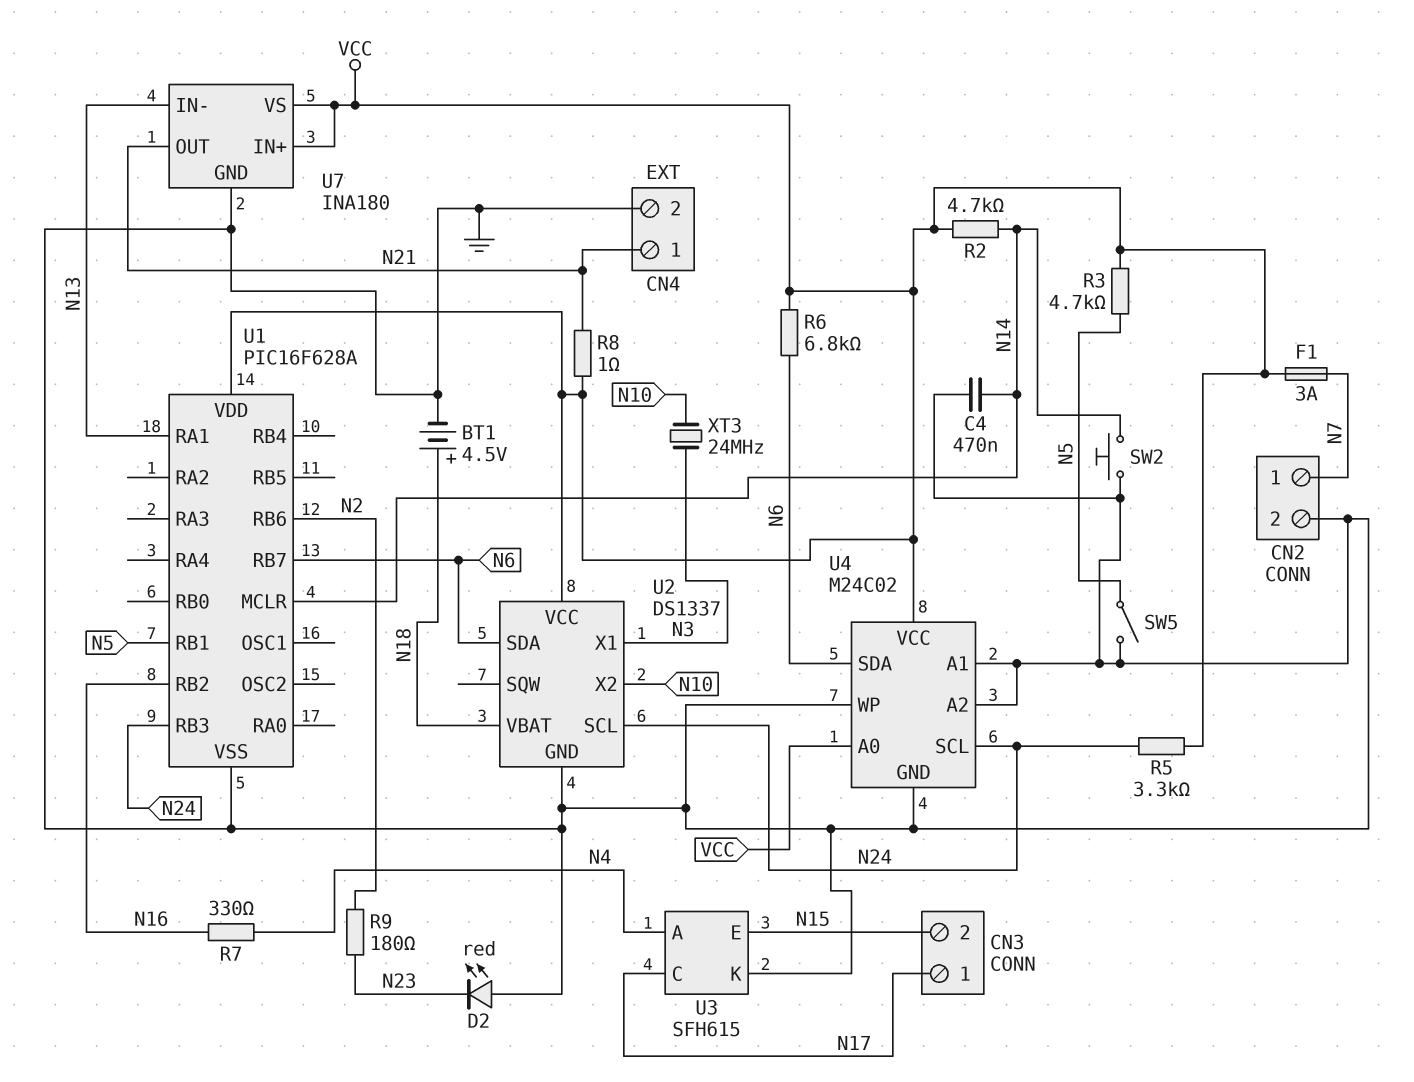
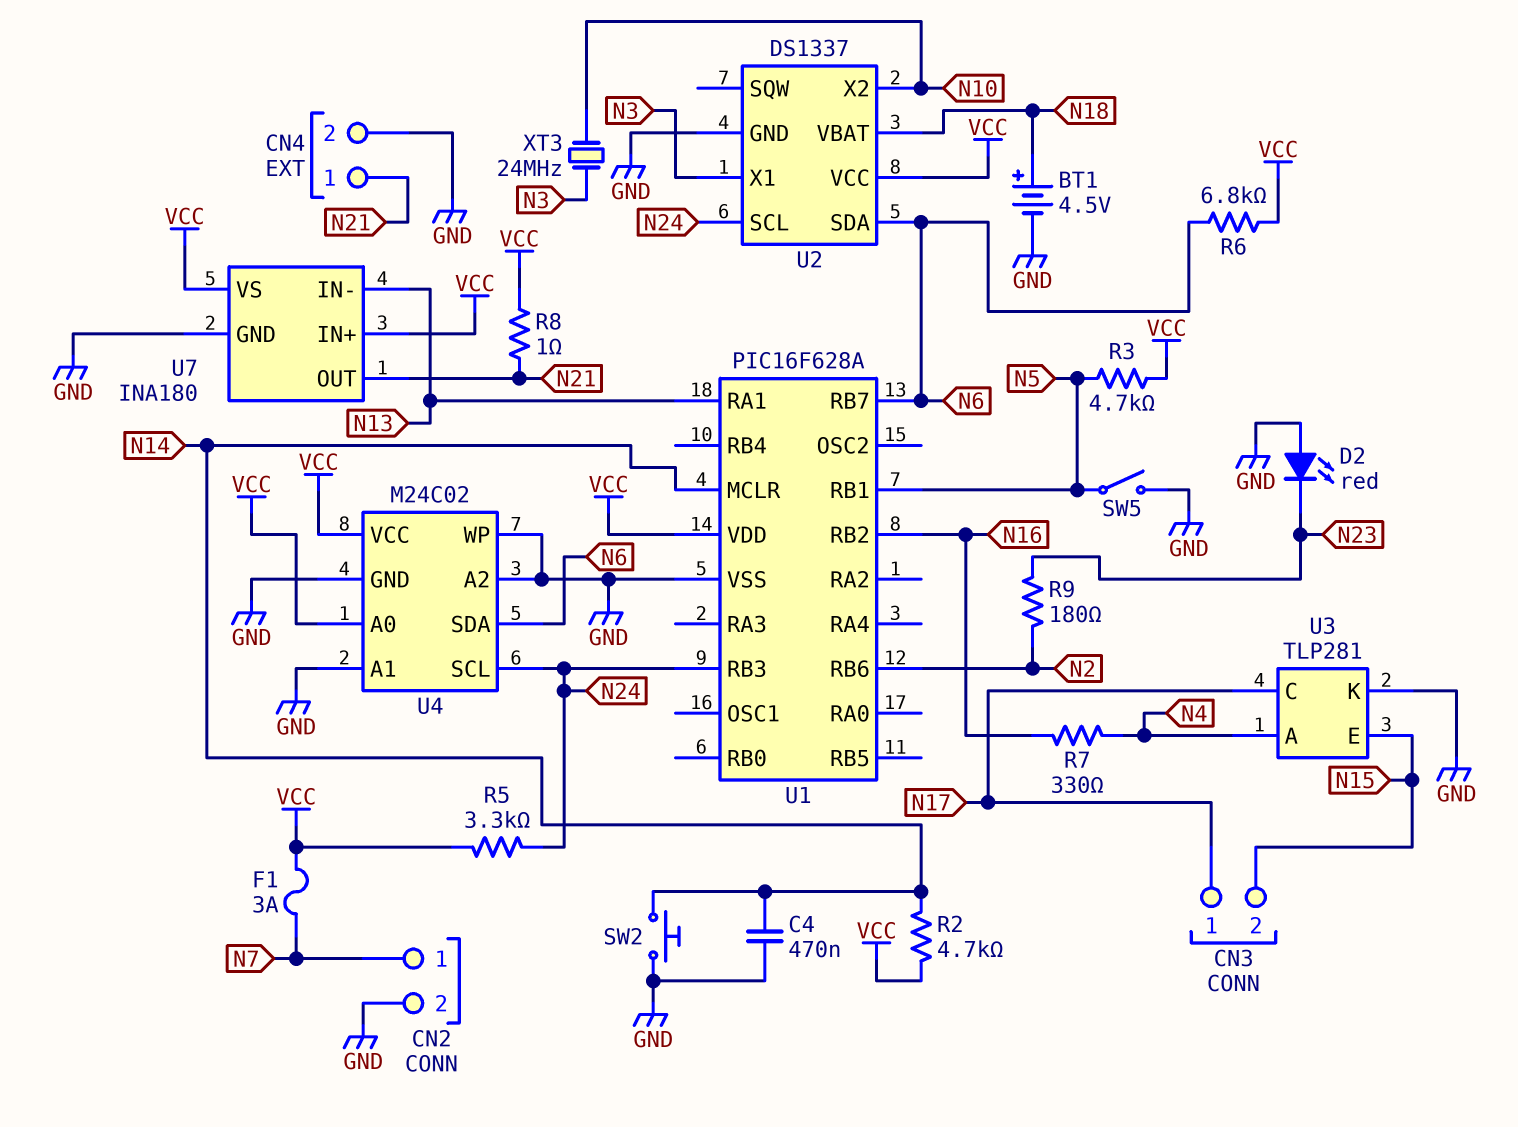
U3: SFH615 -> TLP281

